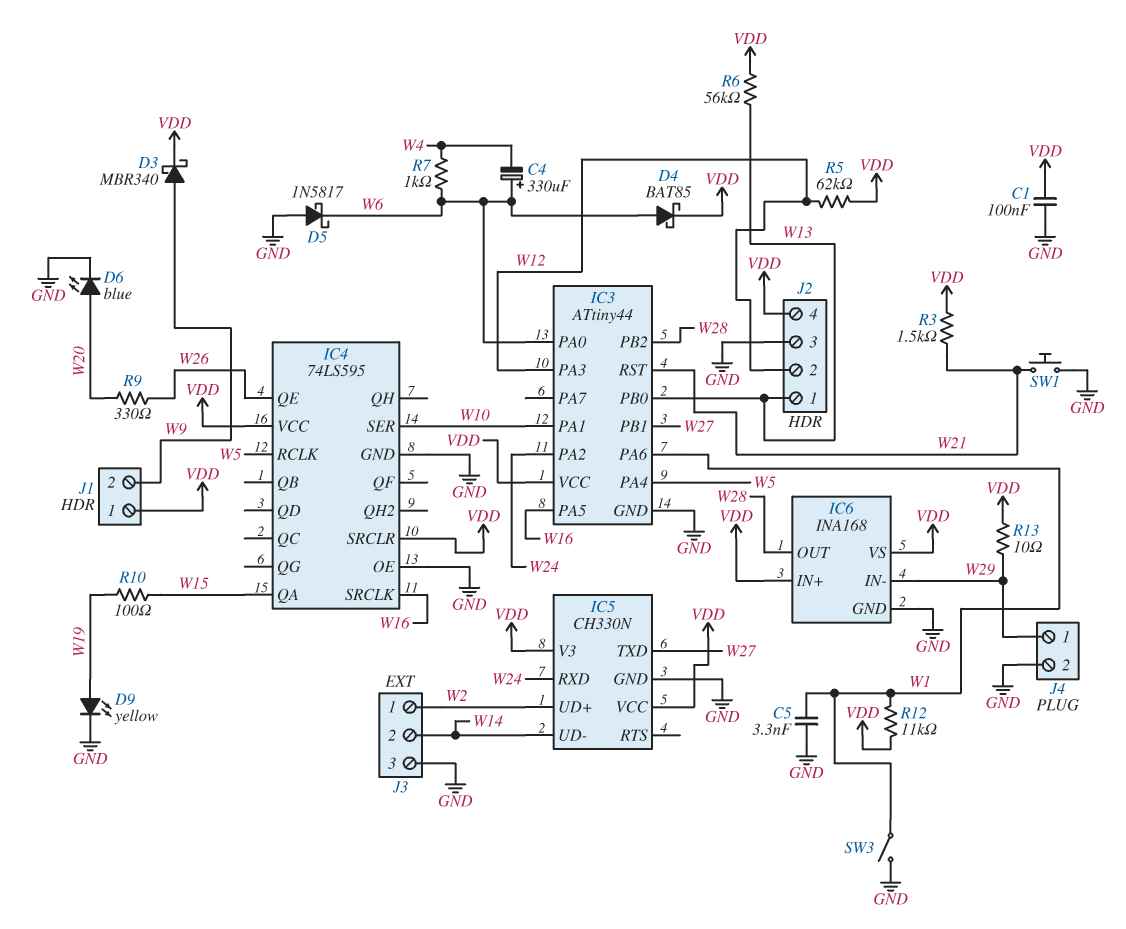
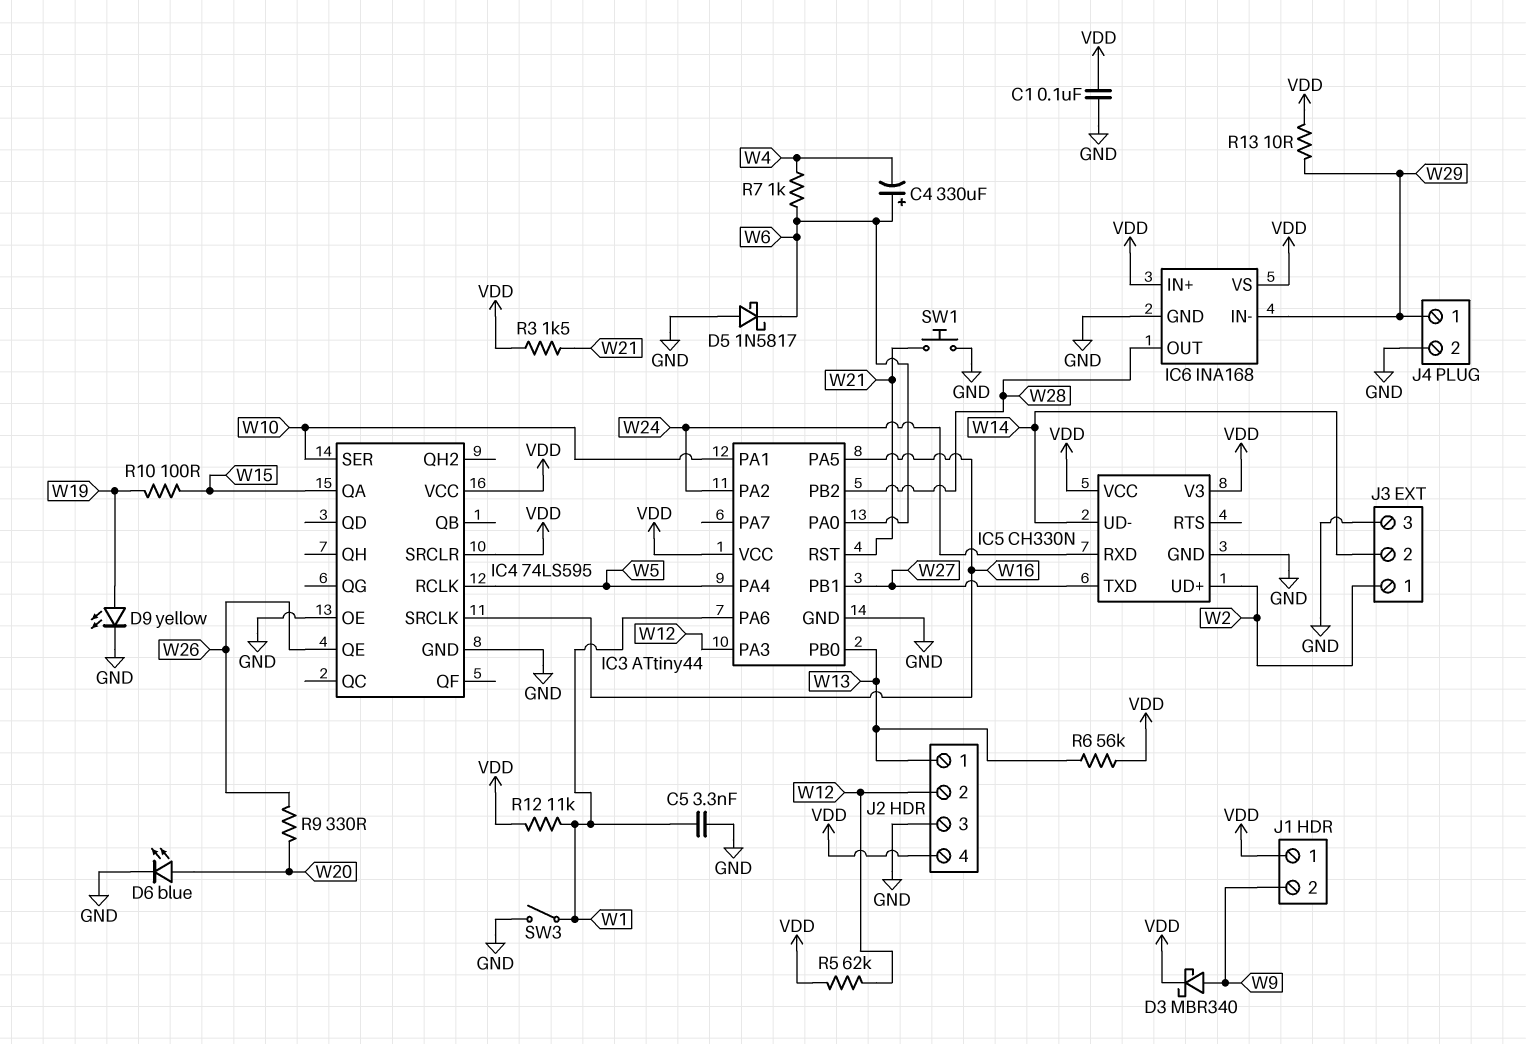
D4: schottky BAT85 (A W6, K VDD) -> none

